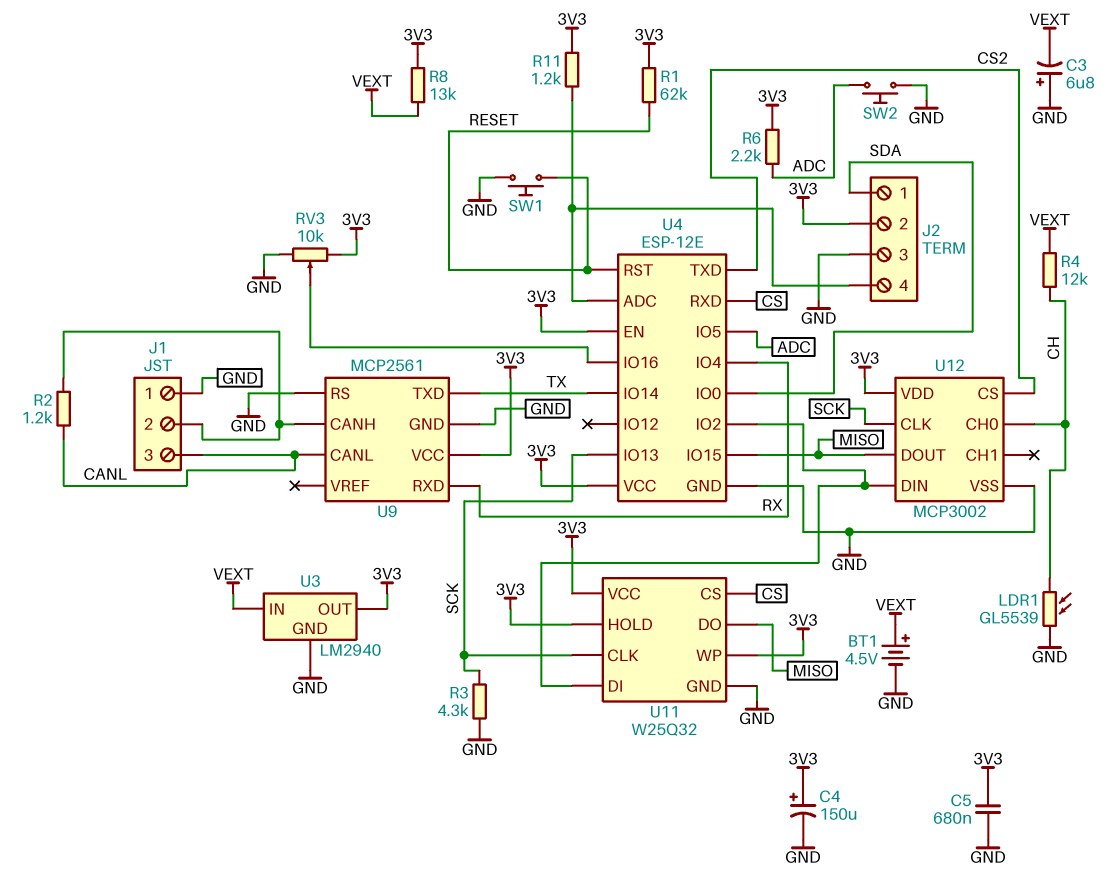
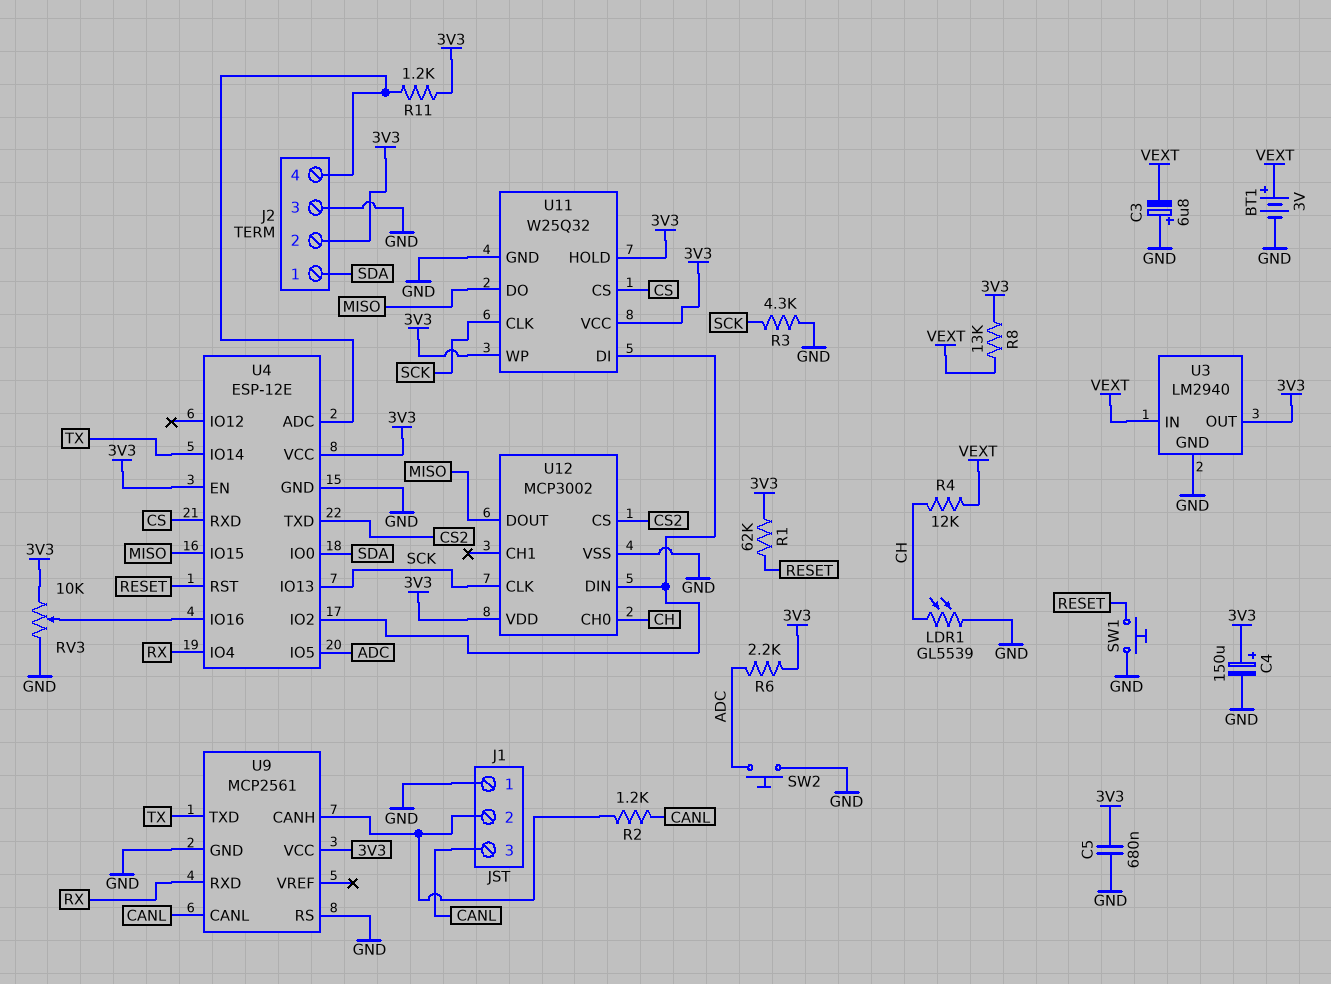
BT1: 4.5V (plus VEXT, minus GND) -> 3V (plus VEXT, minus GND)

